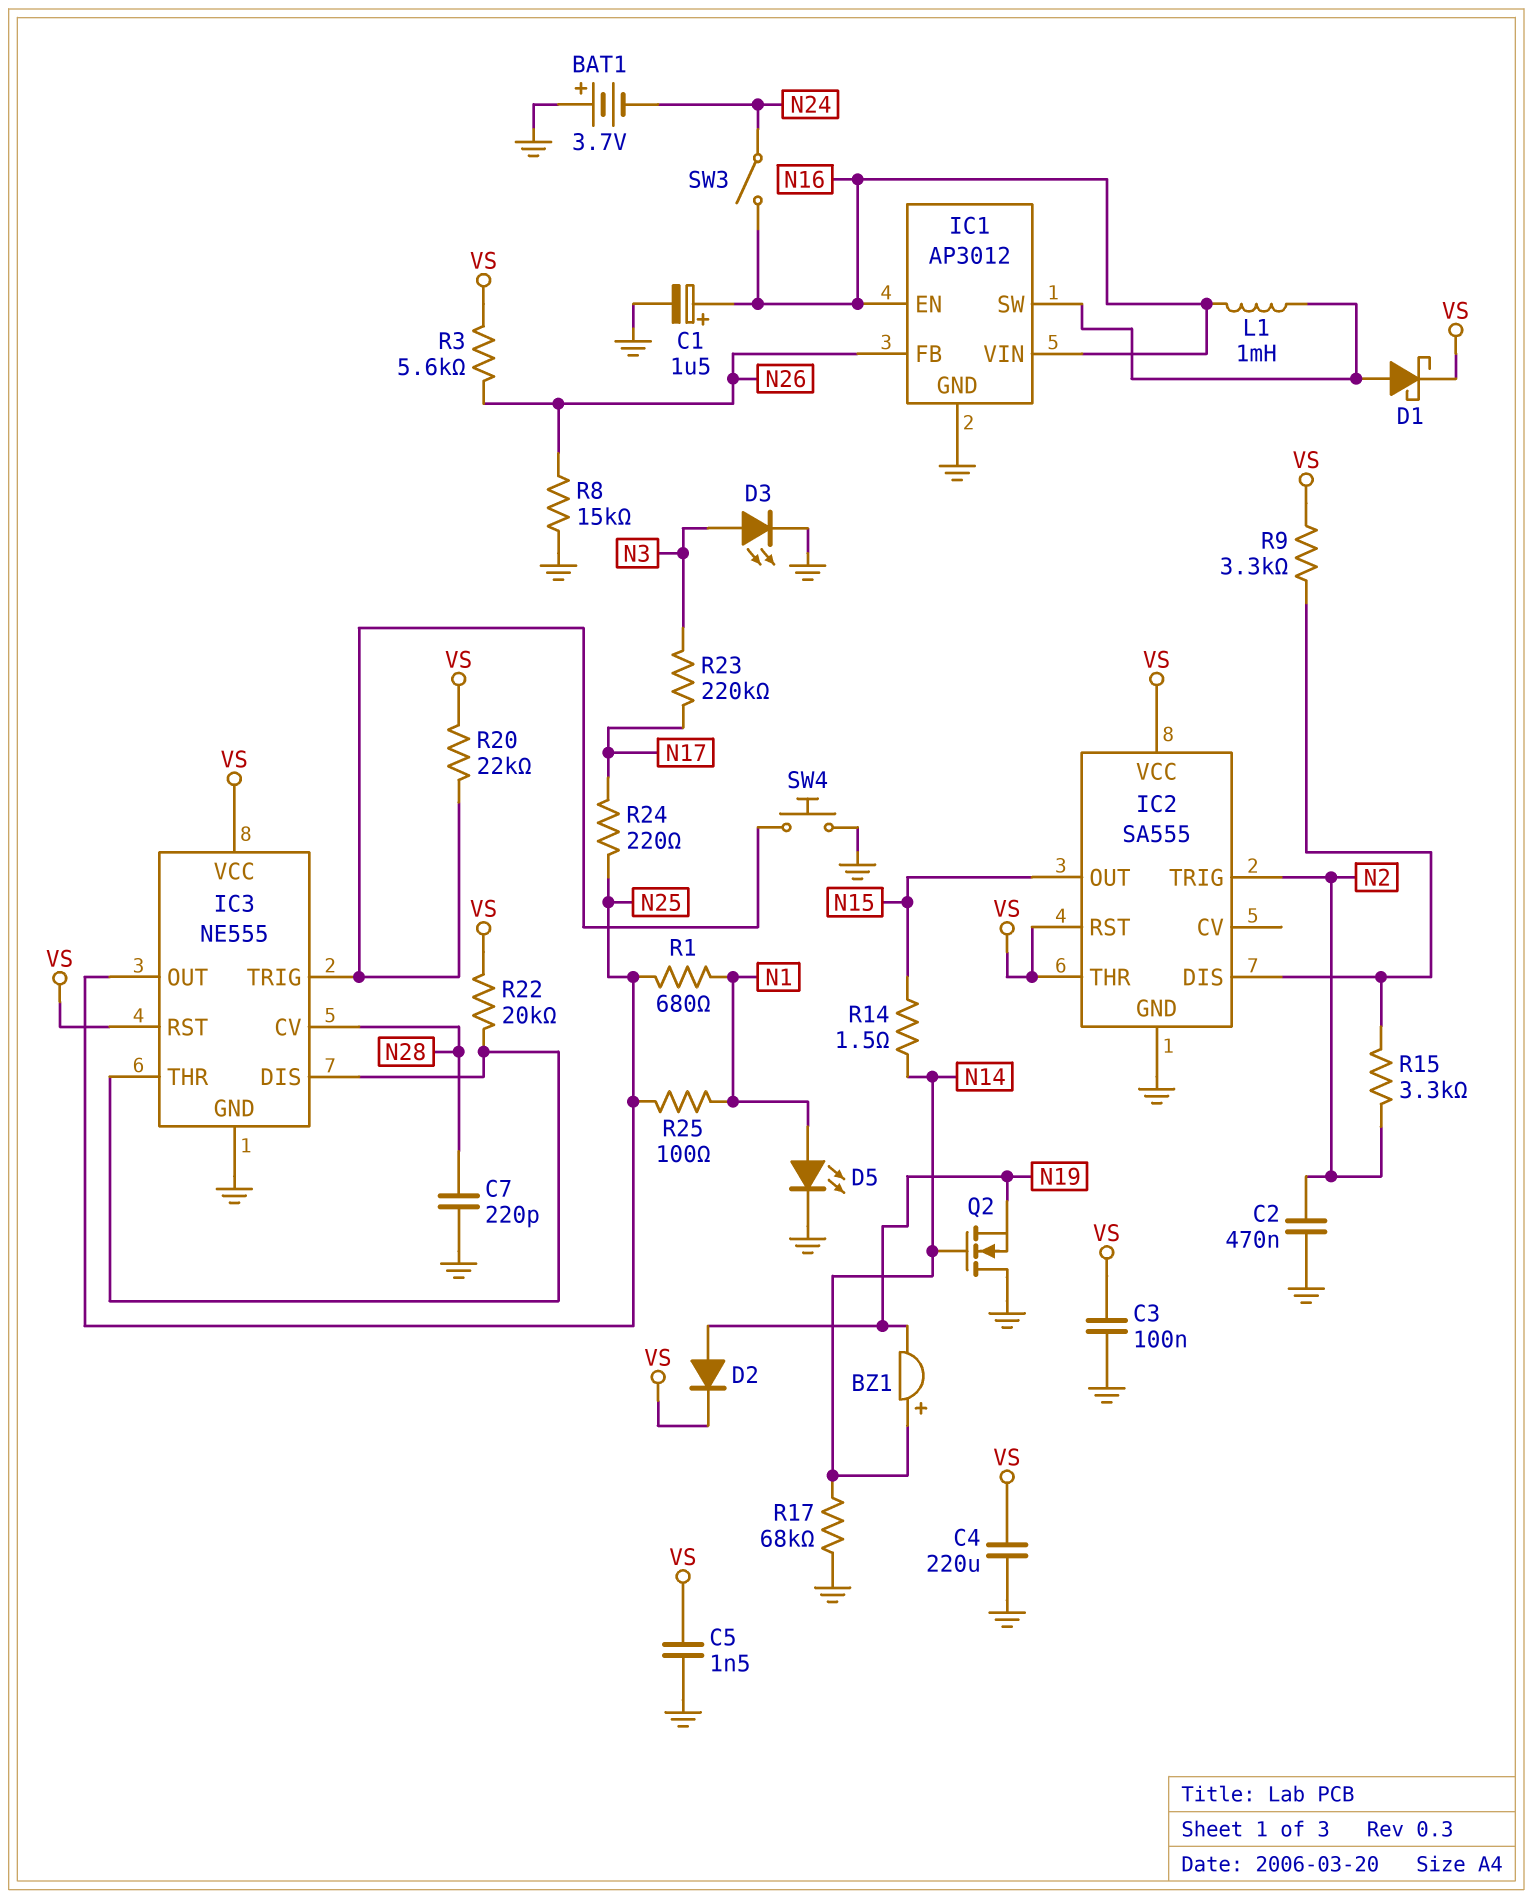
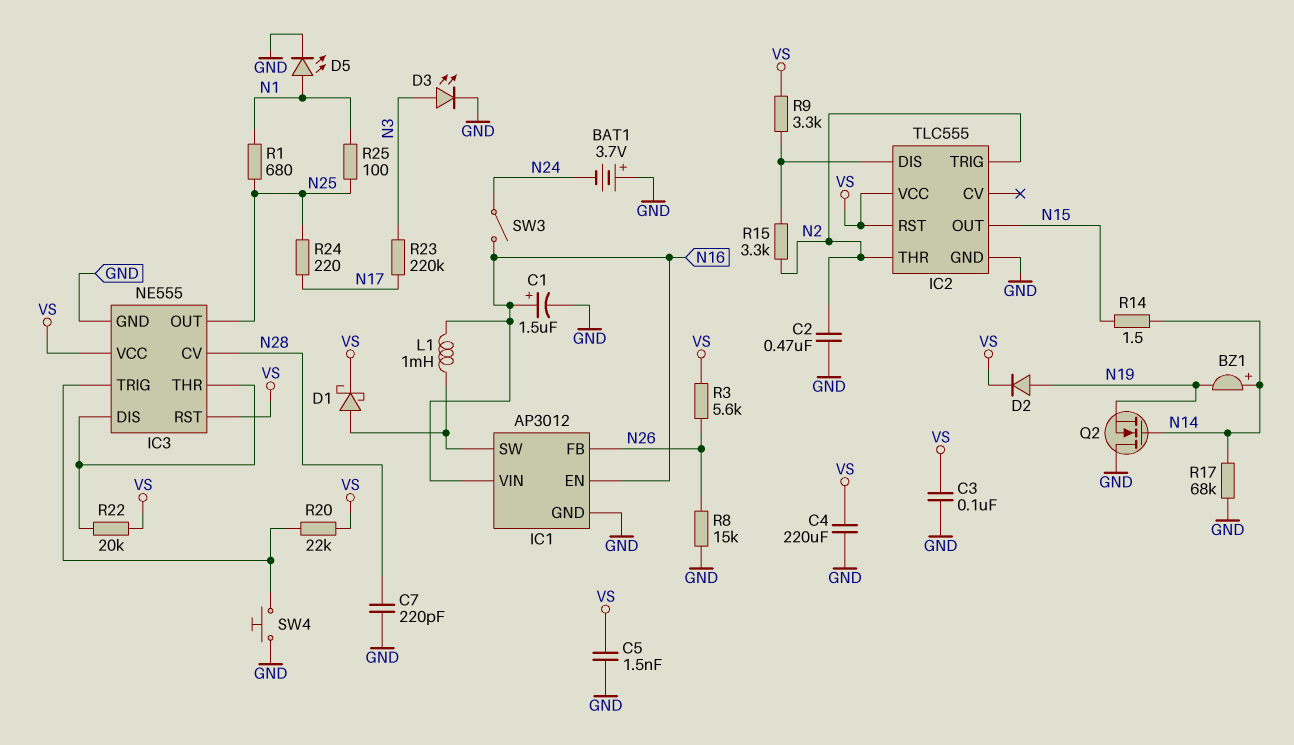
IC2: SA555 -> TLC555
IC2 pin THR: VS -> N2

